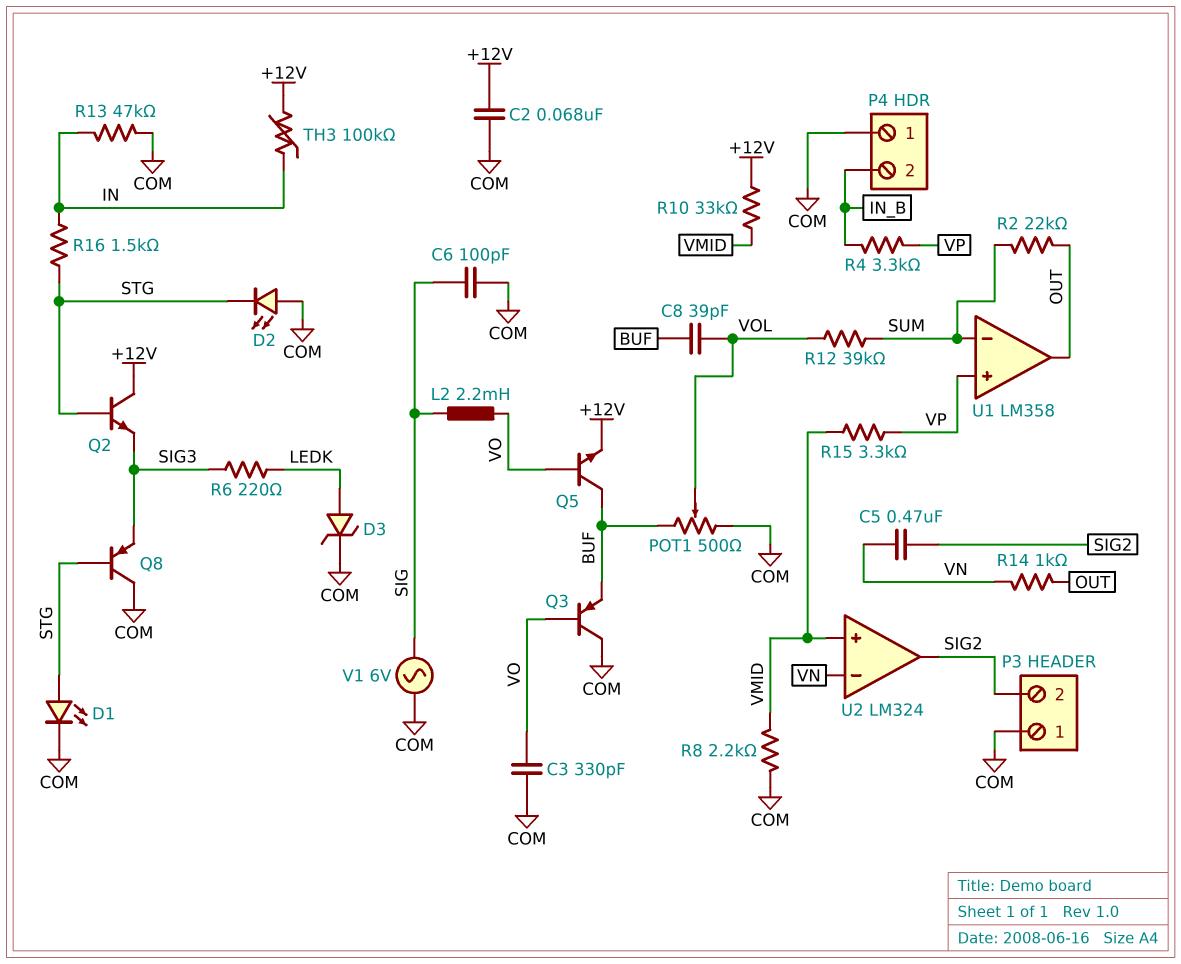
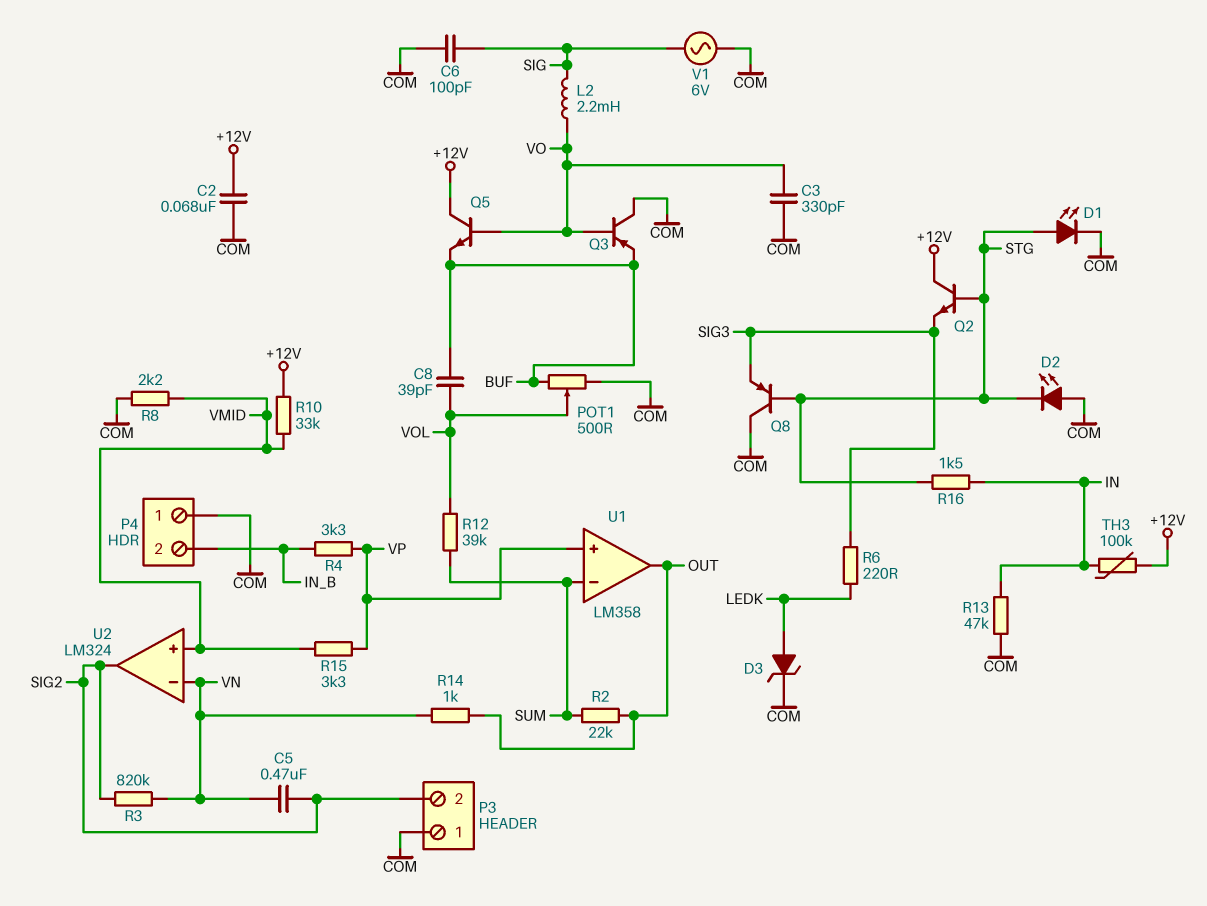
Q5: NPN (B VO, C BUF, E +12V) -> NPN (B VO, C +12V, E BUF)
R3: none -> 820k (SIG2, VN)

